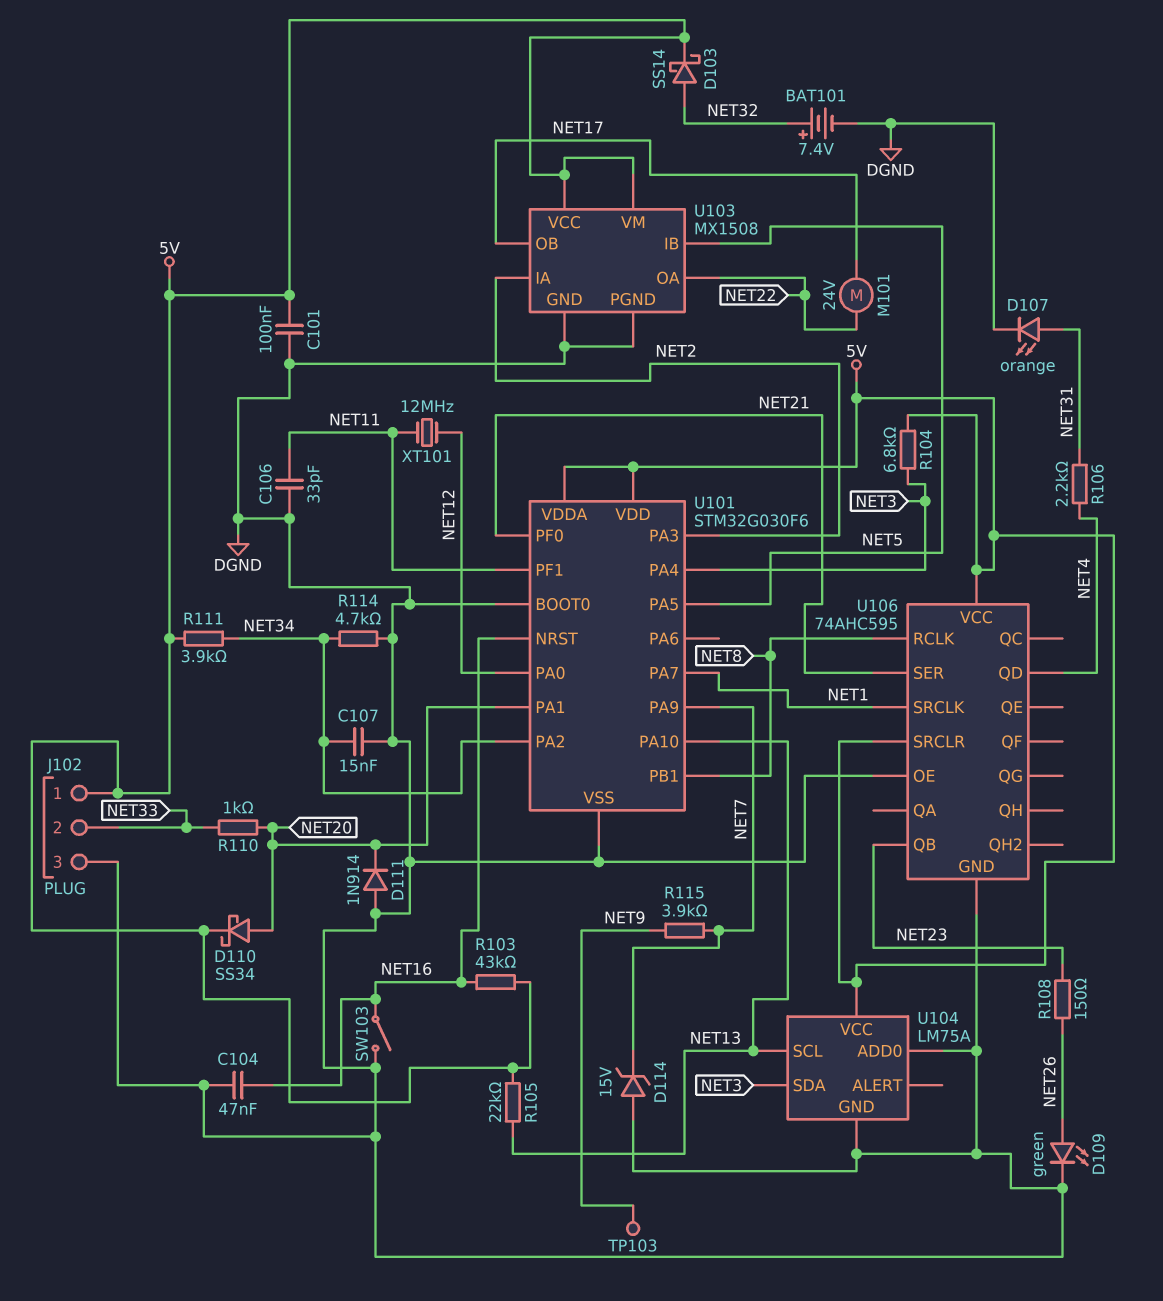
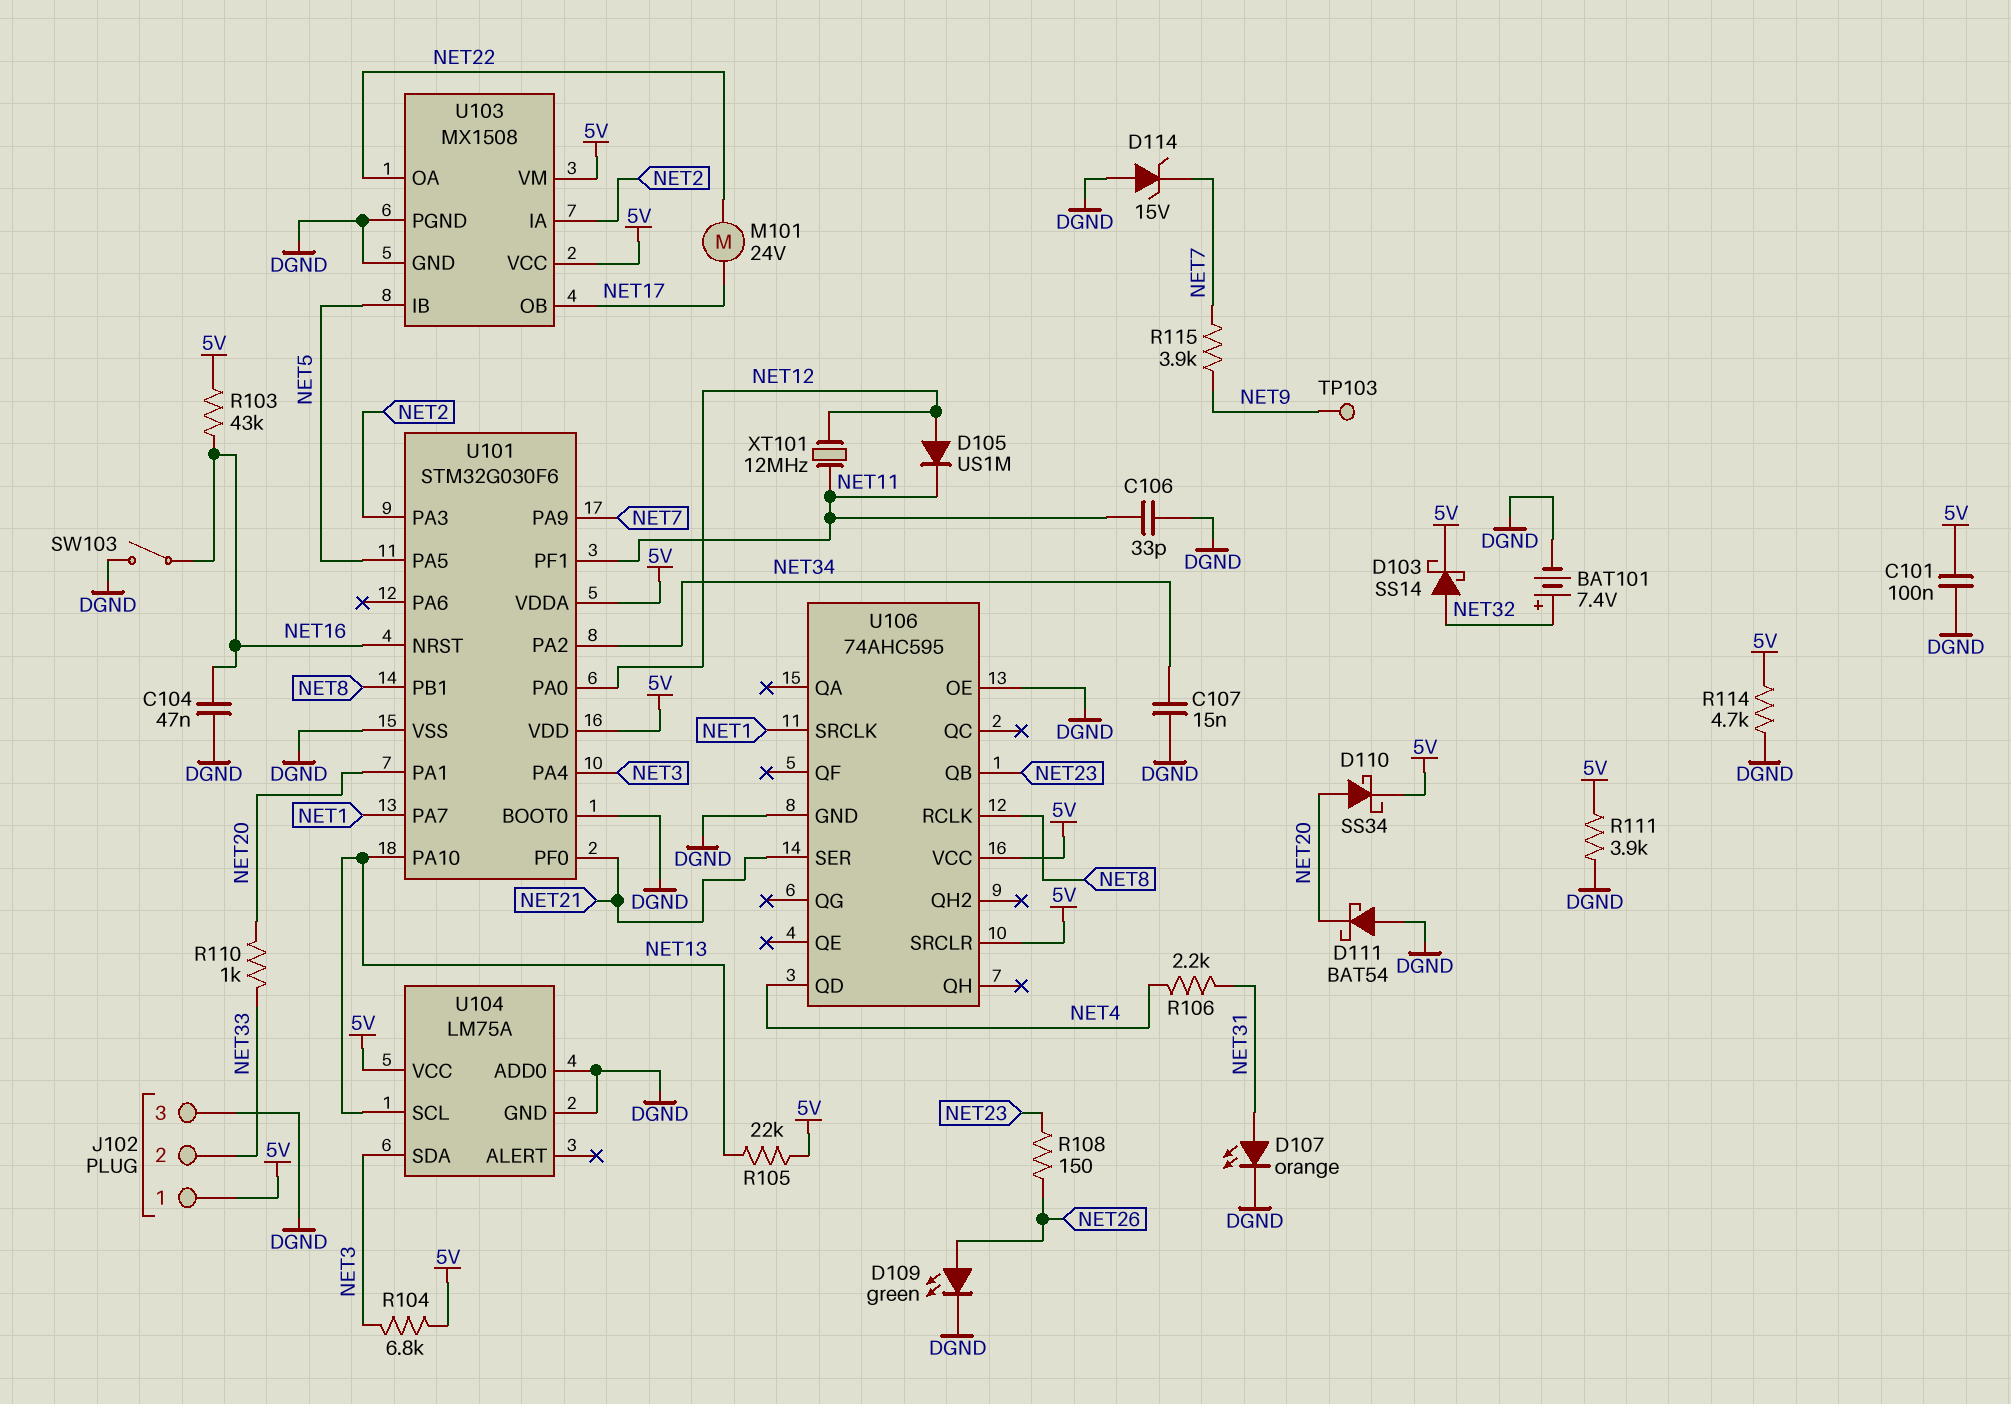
D105: none -> diode US1M (A NET12, K NET11)
D111: diode 1N914 (A DGND, K NET20) -> schottky BAT54 (A DGND, K NET20)
R111: 3.9k (5V, NET34) -> 3.9k (5V, DGND)
R114: 4.7k (DGND, NET34) -> 4.7k (5V, DGND)

